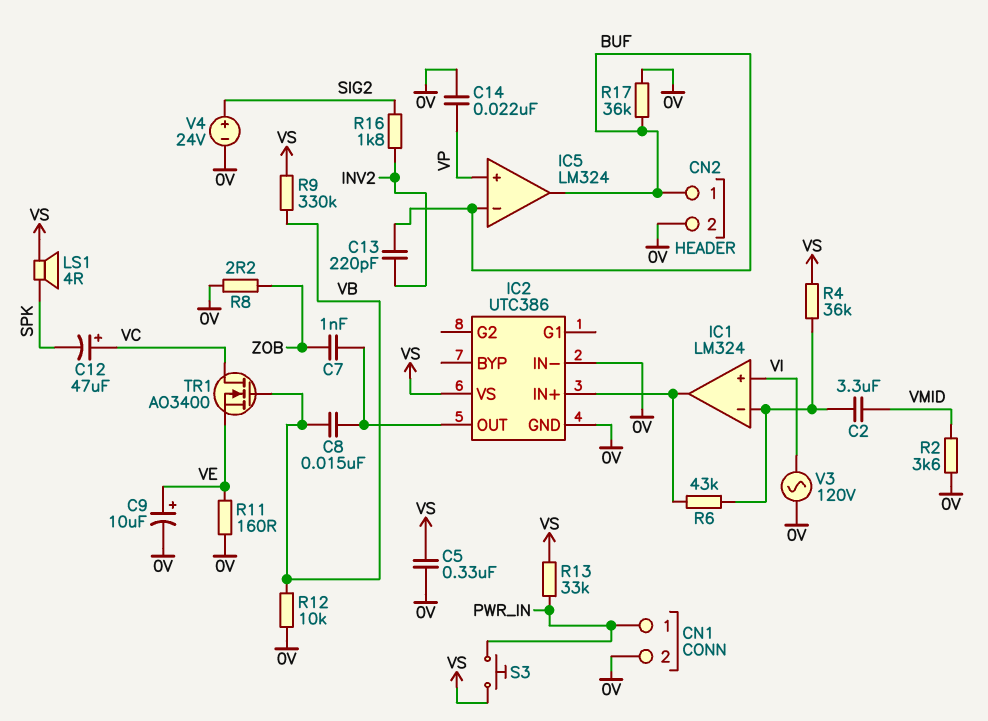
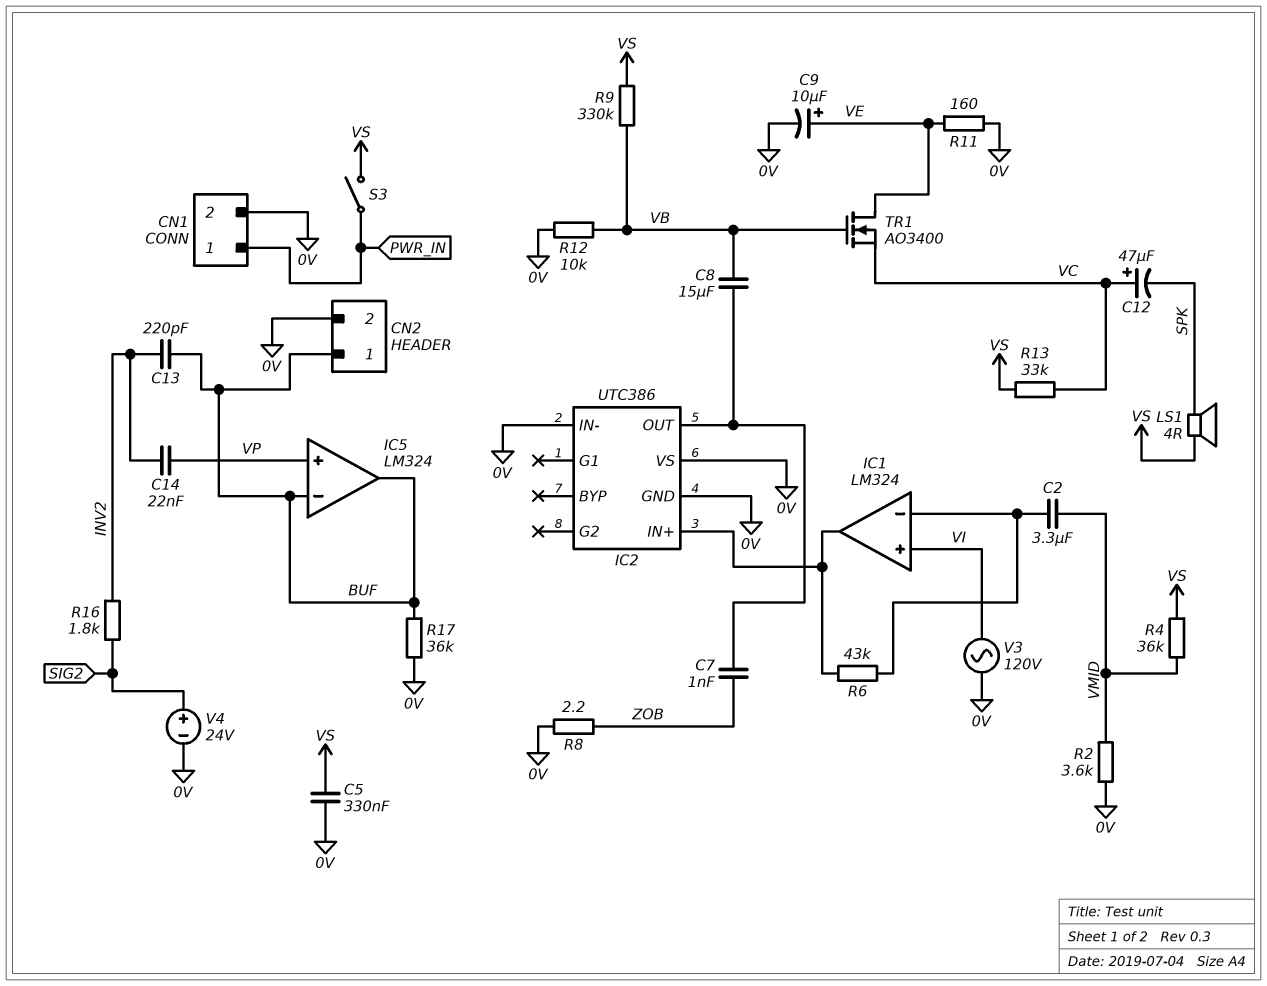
C8: 15nF (IC2/OUT, VB) -> 15uF (IC2/OUT, VB)
C14: 22nF (0V, VP) -> 22nF (INV2, VP)
IC2 pin VS: VS -> 0V
R4: 36k (IC1/in-, VS) -> 36k (VMID, VS)
R13: 33k (PWR_IN, VS) -> 33k (VC, VS)
S3: button (PWR_IN, VS) -> switch (PWR_IN, VS)
TR1: NMOS AO3400 (G VB, D VC, S VE) -> NMOS AO3400 (G VB, D VE, S VC)

